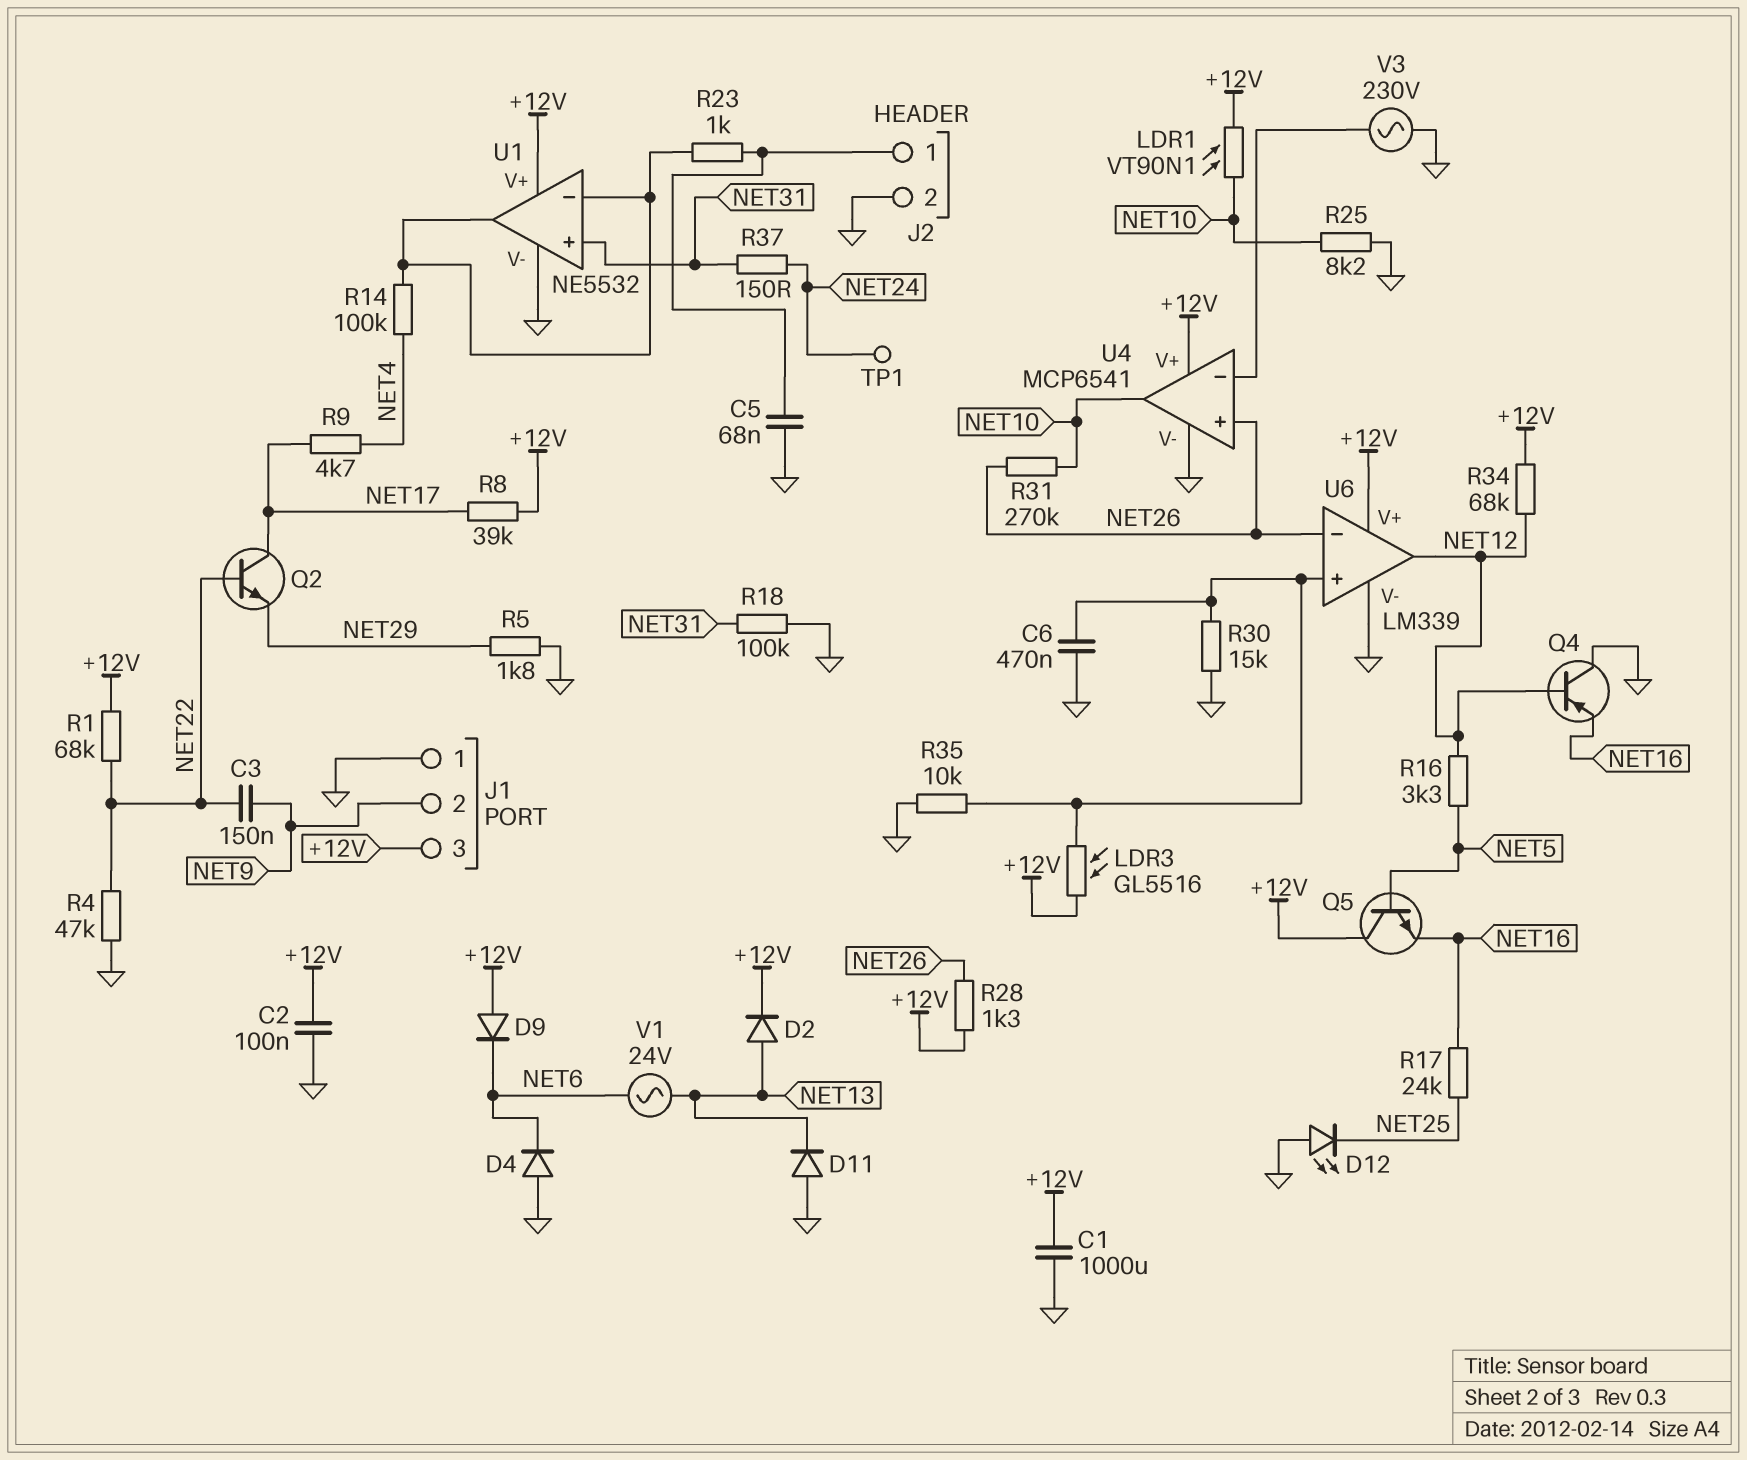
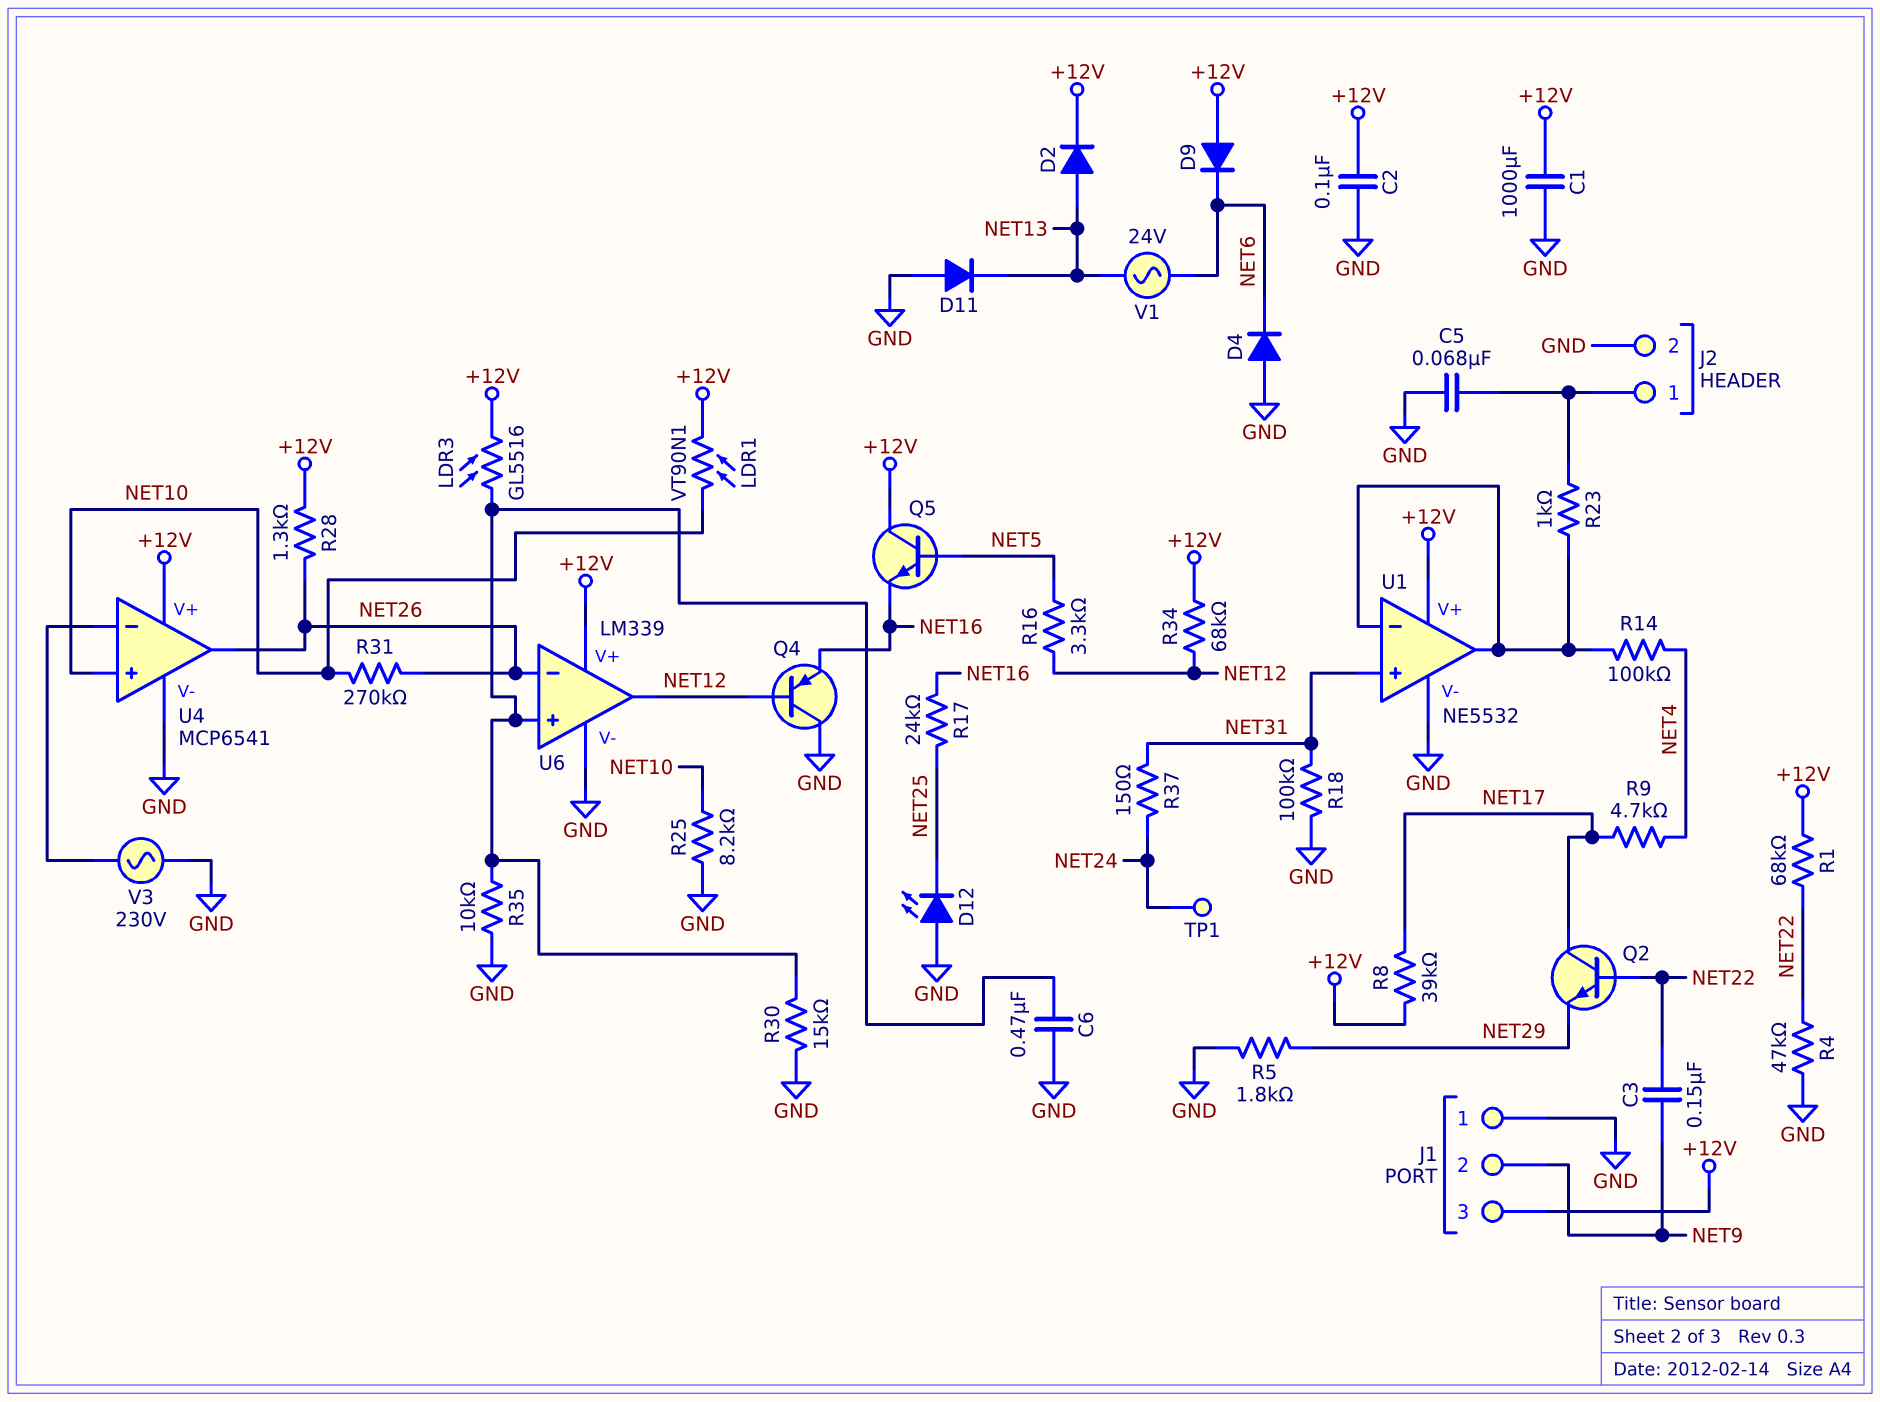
U4 pin in+: NET26 -> NET10
U4 pin out: NET10 -> NET26

